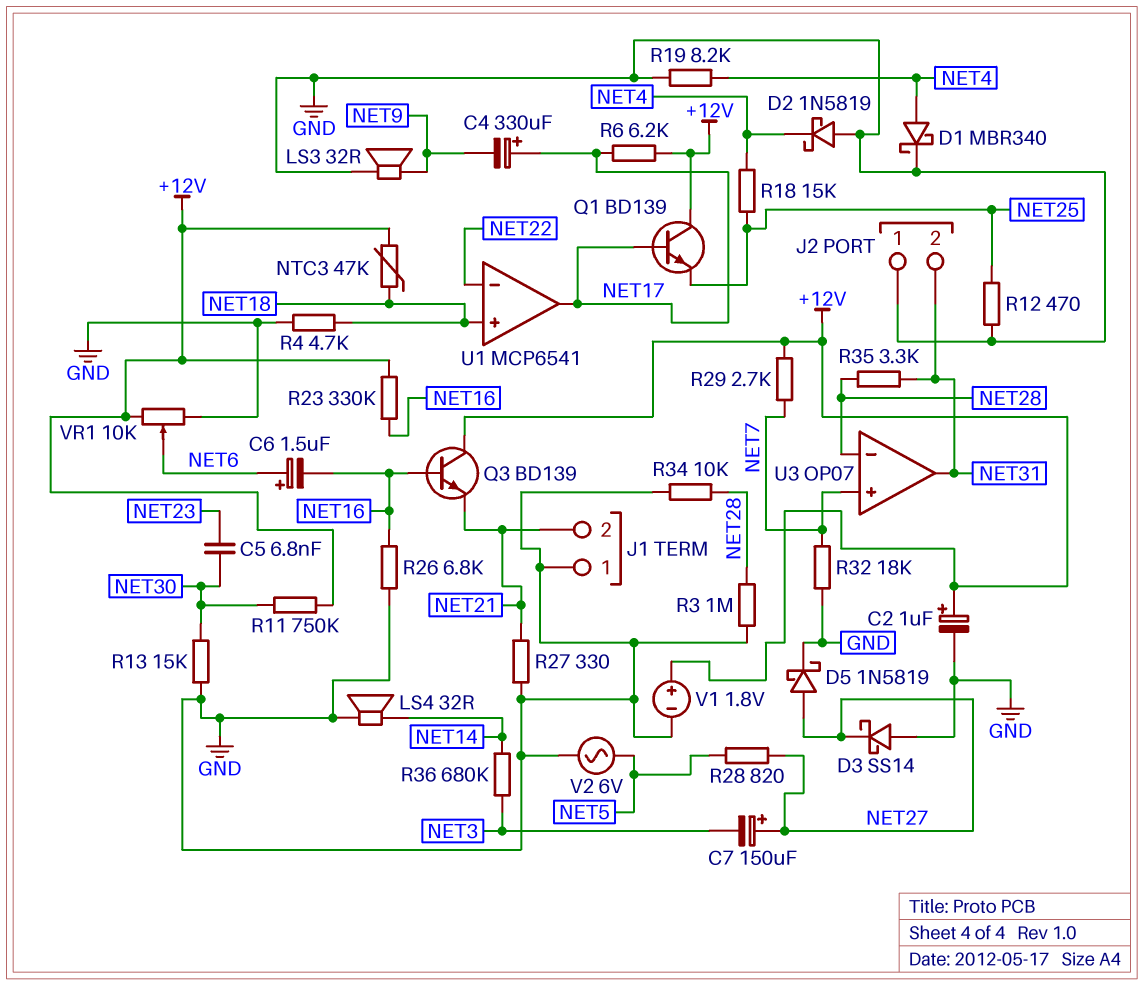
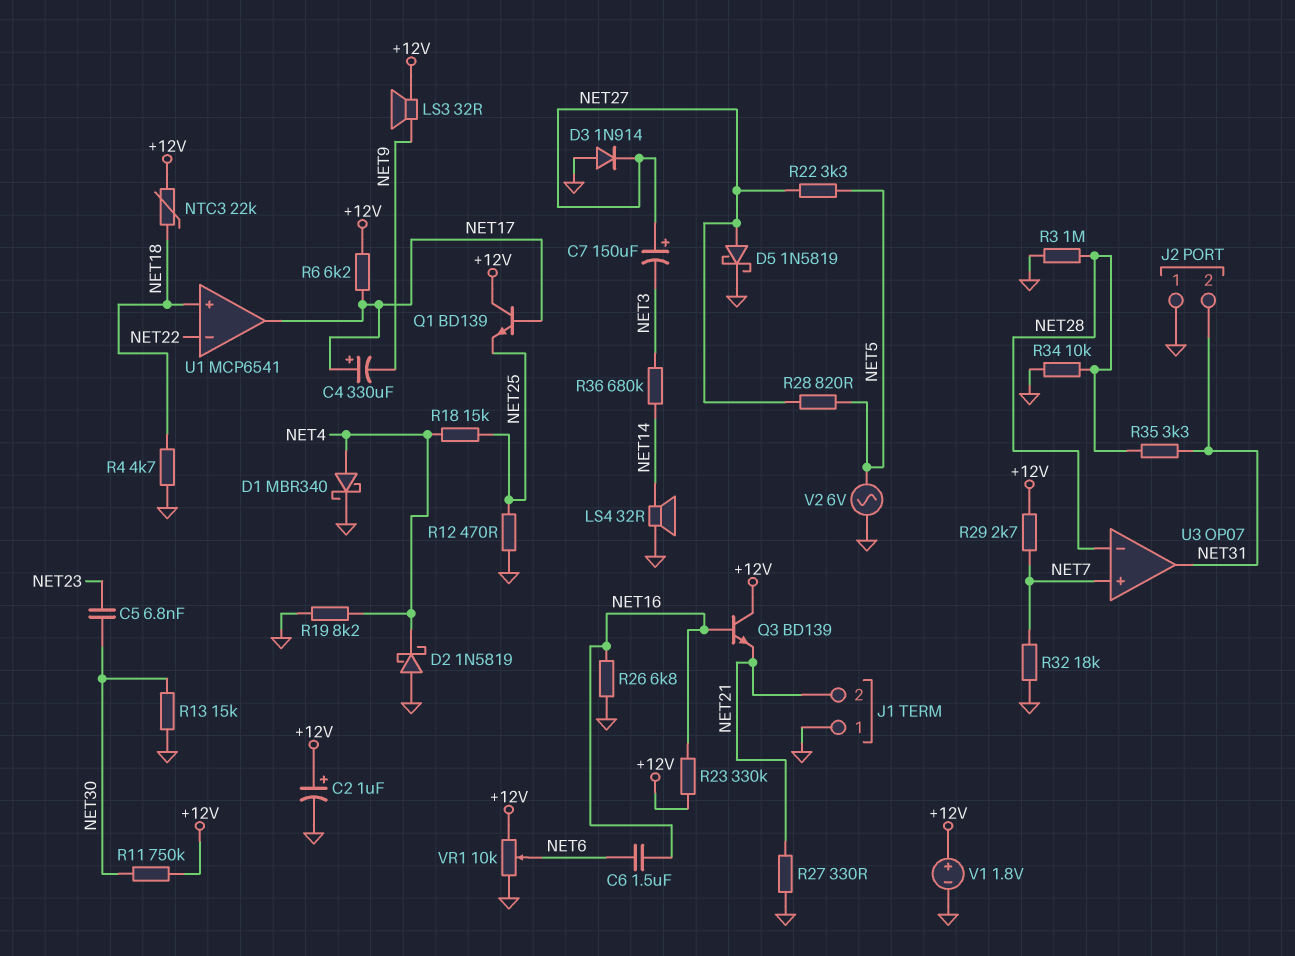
C6: 1.5uF (plus NET6, minus NET16) -> 1.5uF (NET6, NET16)
D3: schottky SS14 (A GND, K NET27) -> diode 1N914 (A GND, K NET27)
LS3: speaker 32R (GND, NET9) -> speaker 32R (+12V, NET9)
NTC3: 47k (+12V, NET18) -> 22k (+12V, NET18)
R22: none -> 3.3k (NET5, NET27)

